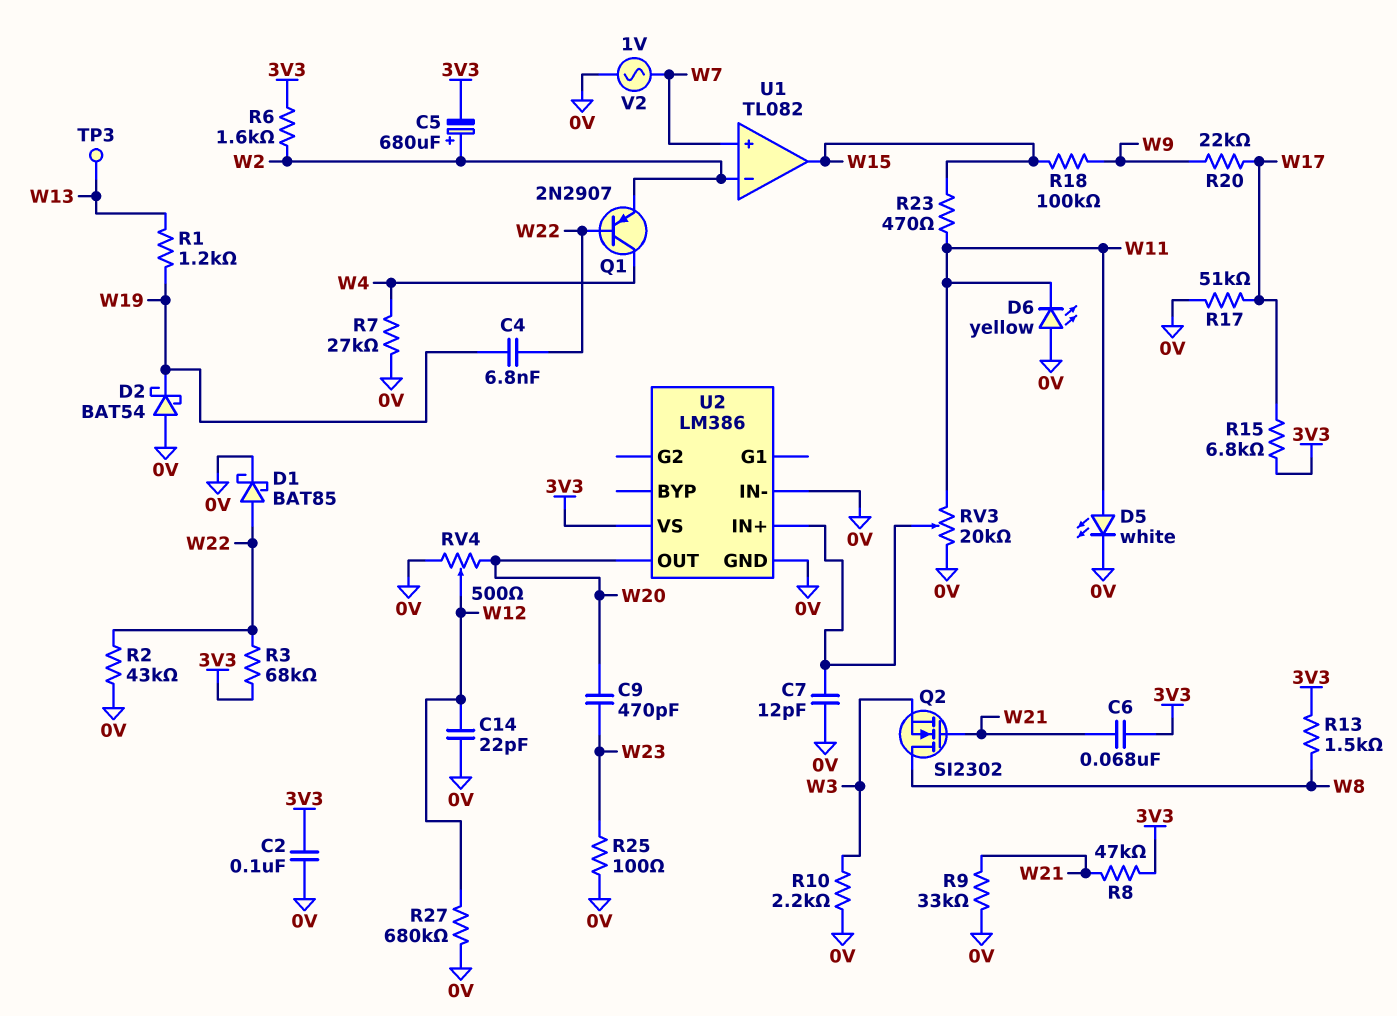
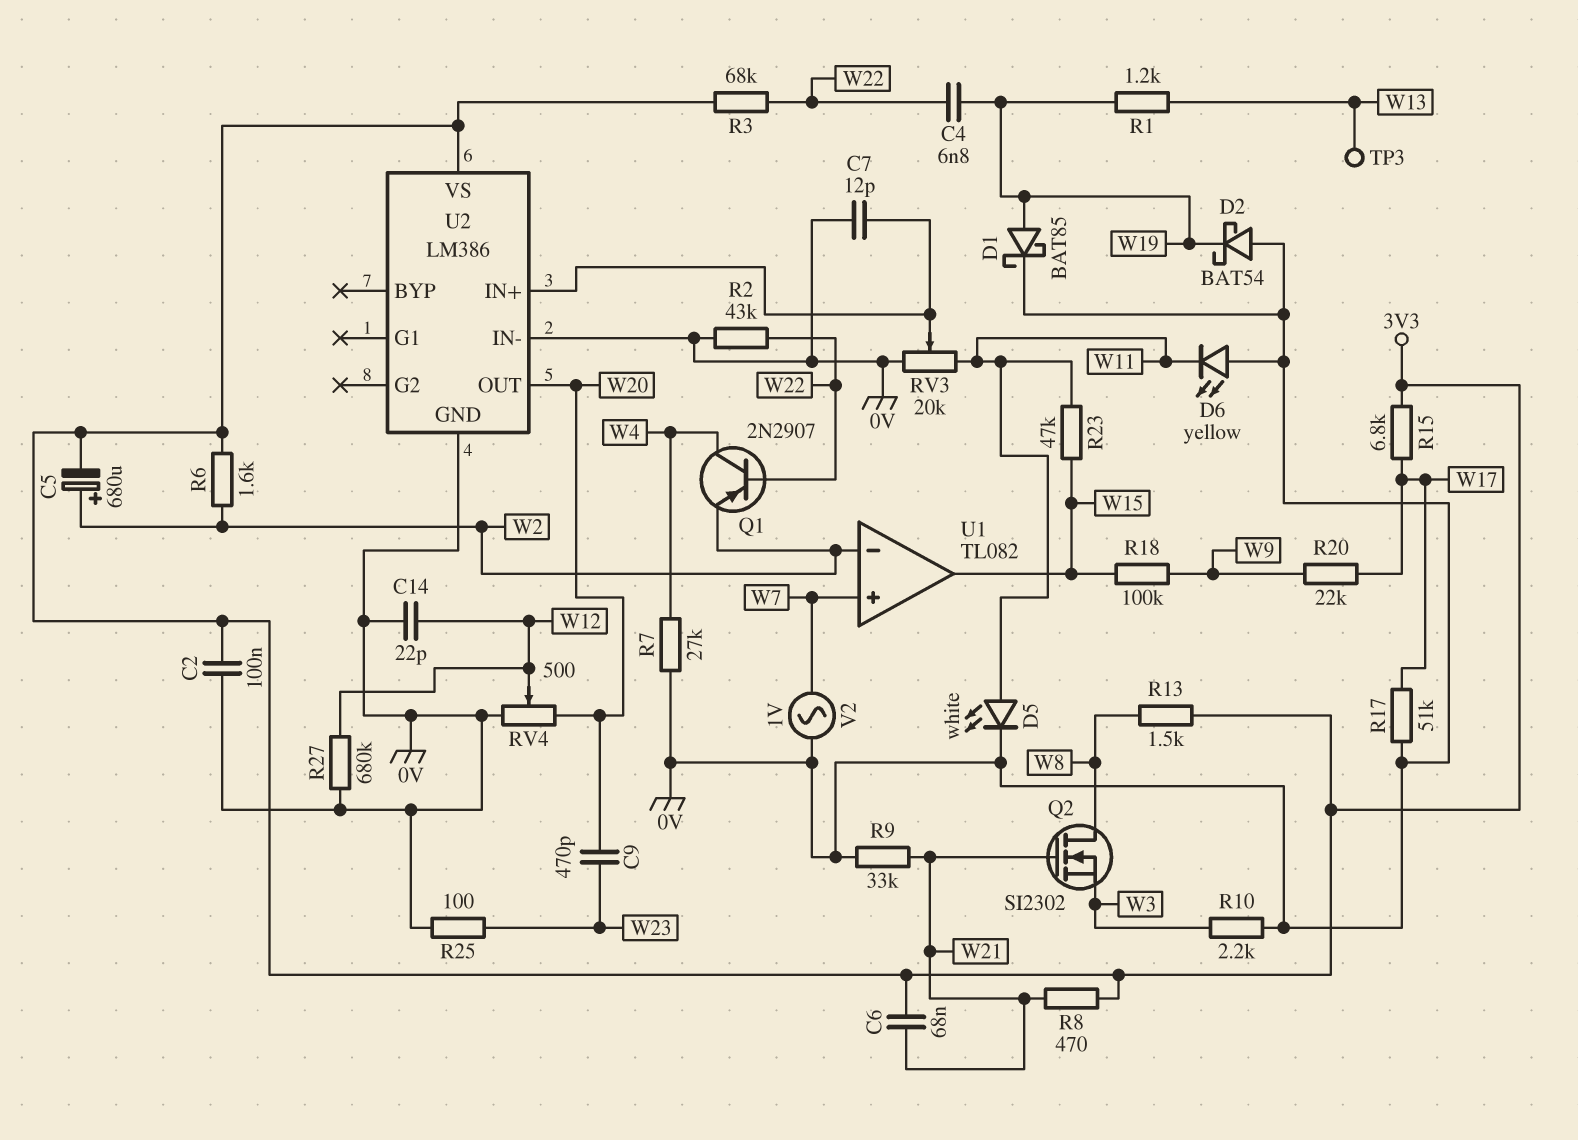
D1: schottky BAT85 (A W22, K 0V) -> schottky BAT85 (A W19, K 0V)
R8: 47k (3V3, W21) -> 470 (3V3, W21)
R23: 470 (W11, W15) -> 47k (W11, W15)

